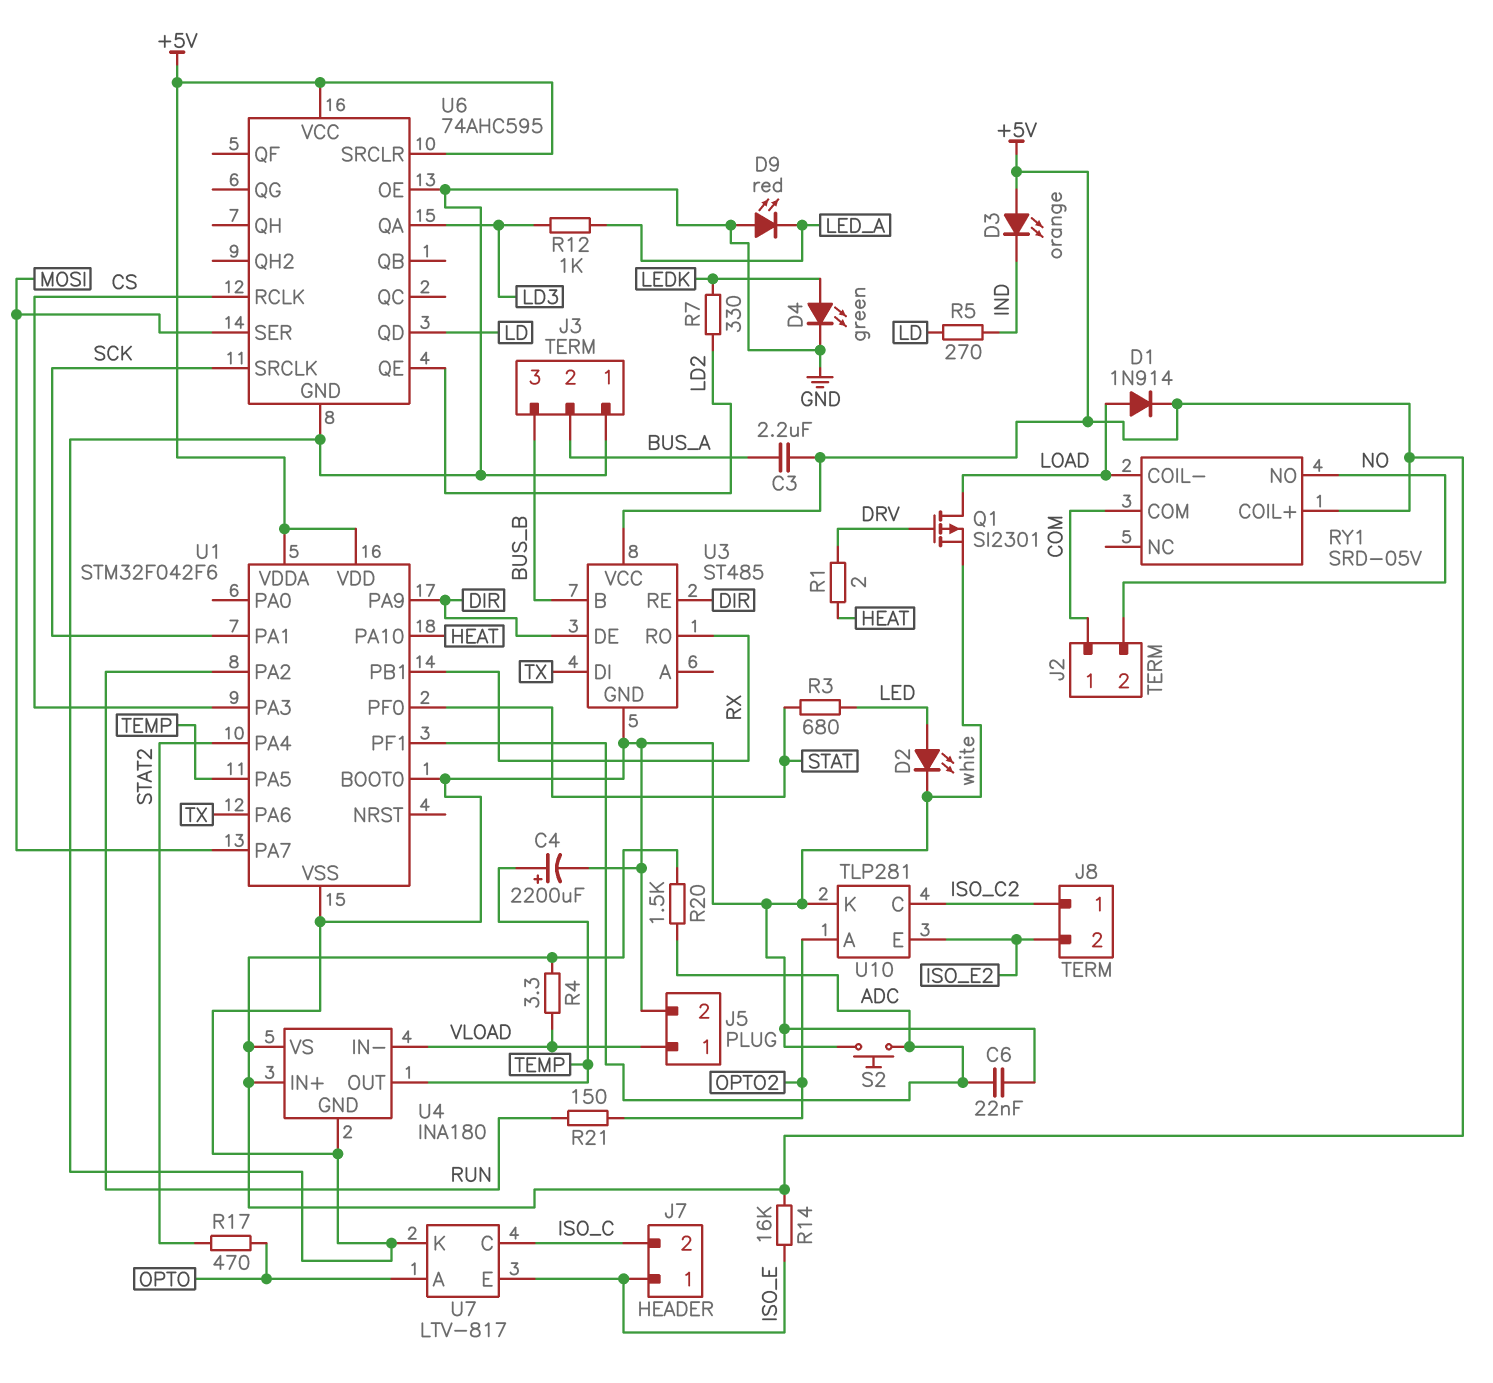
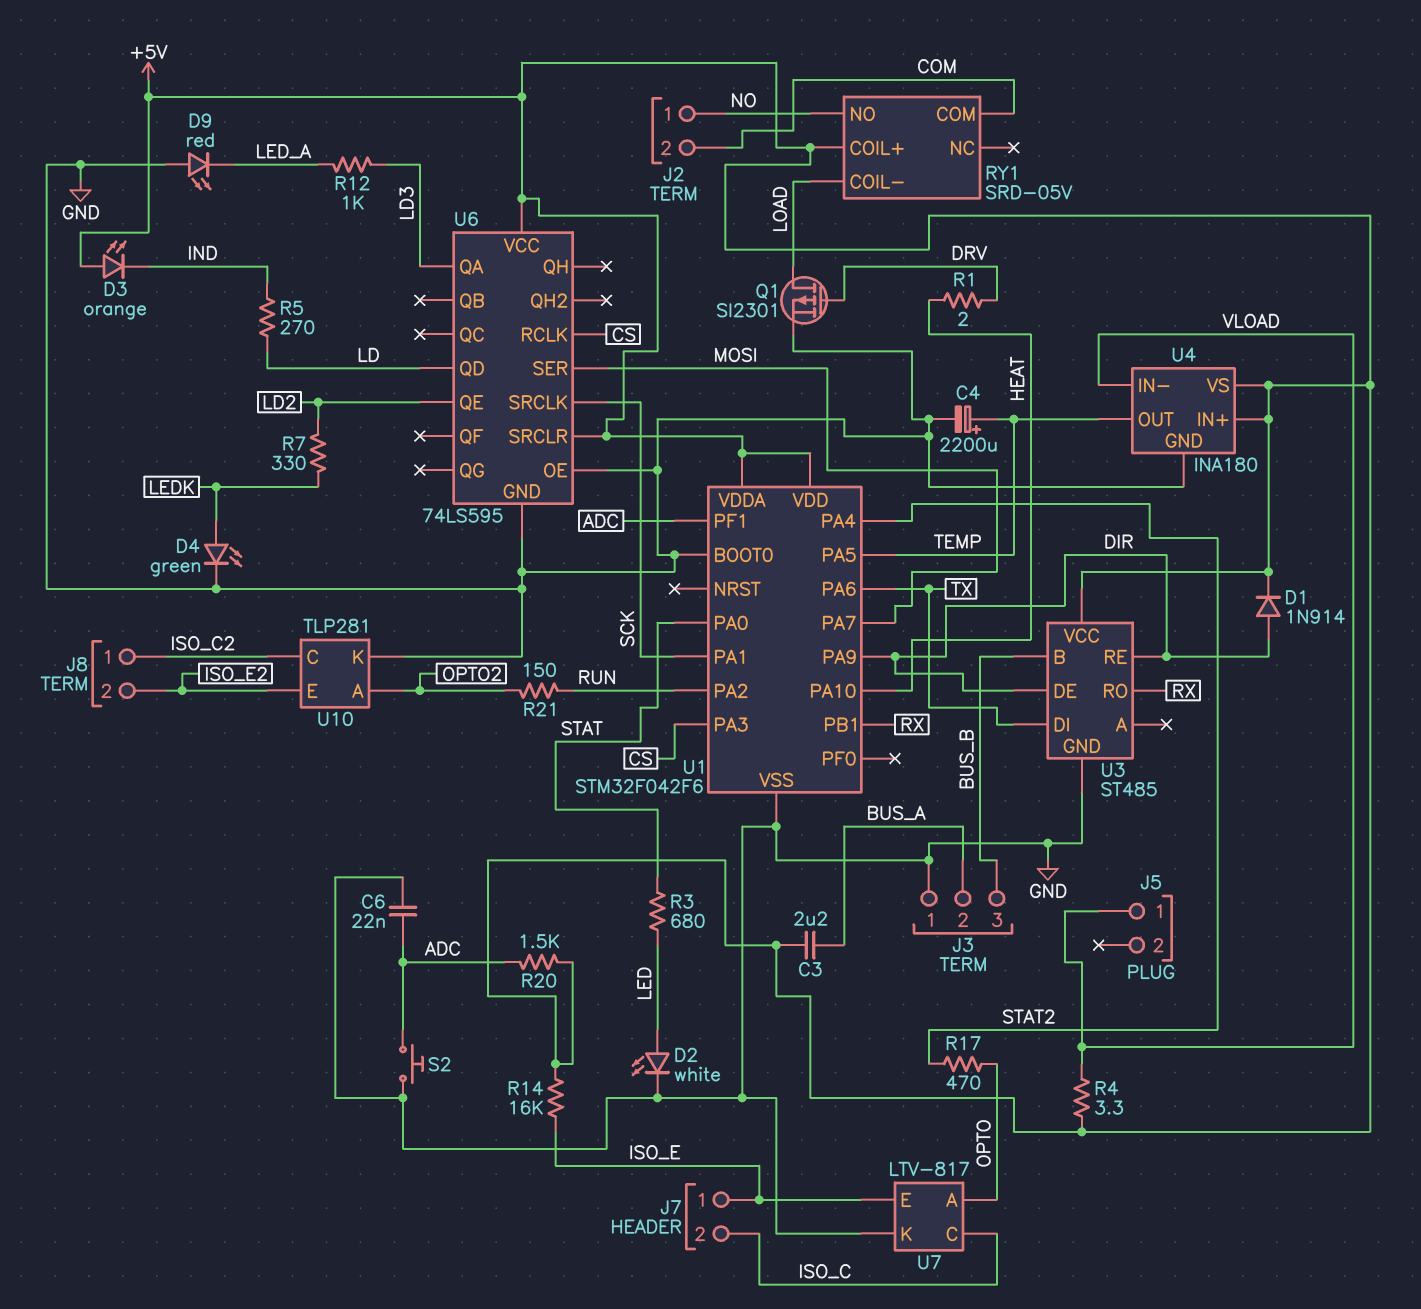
D1: diode 1N914 (A LOAD, K +5V) -> diode 1N914 (A DIR, K +5V)
J2 pin 1: COM -> NO
J2 pin 2: NO -> COM
J5 pin 2: GND -> none
U1 pin PA0: none -> STAT
U1 pin PF0: STAT -> none
U6: 74AHC595 -> 74LS595

